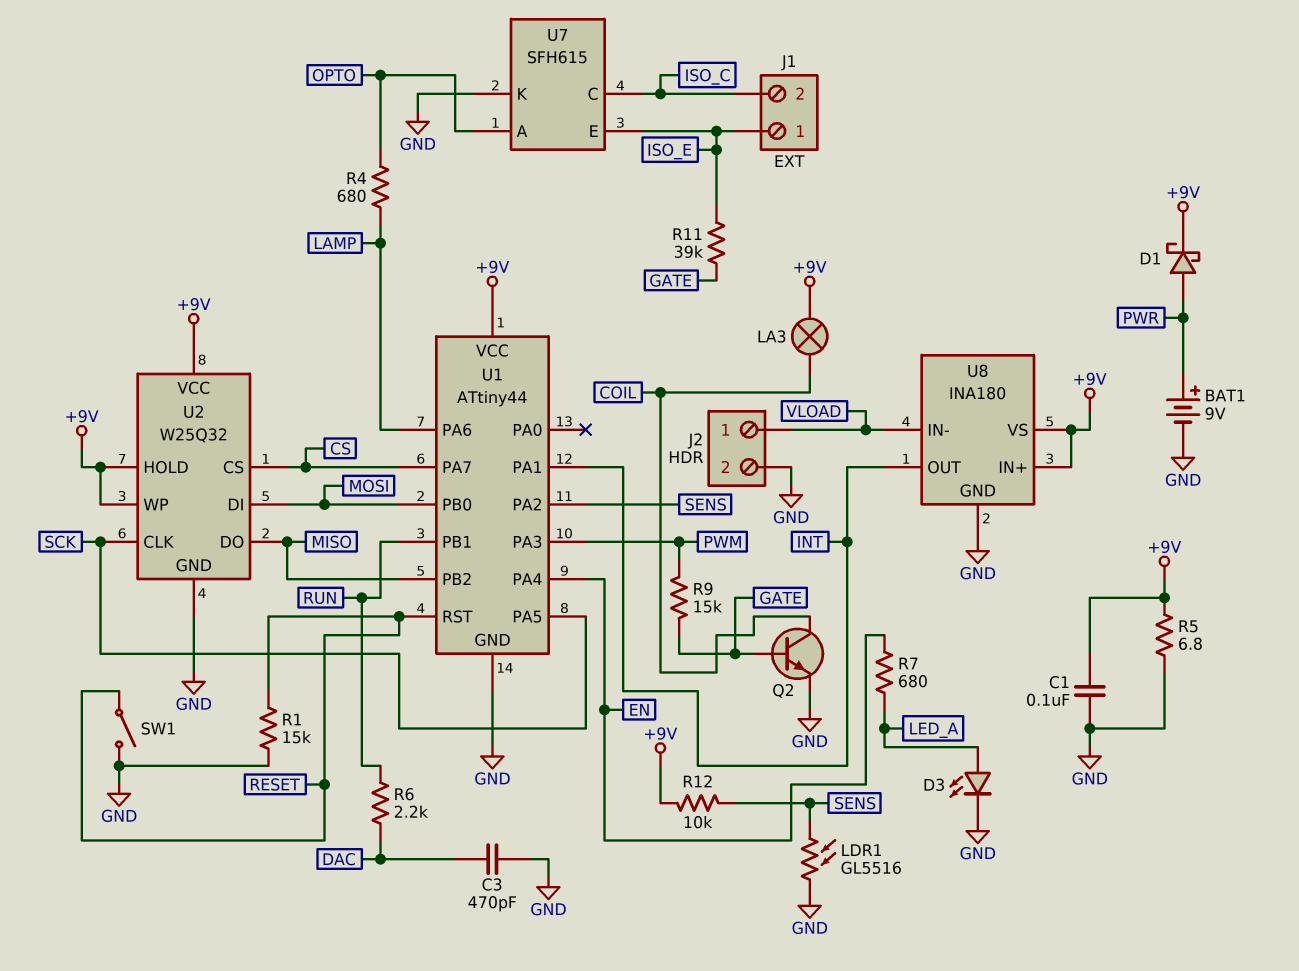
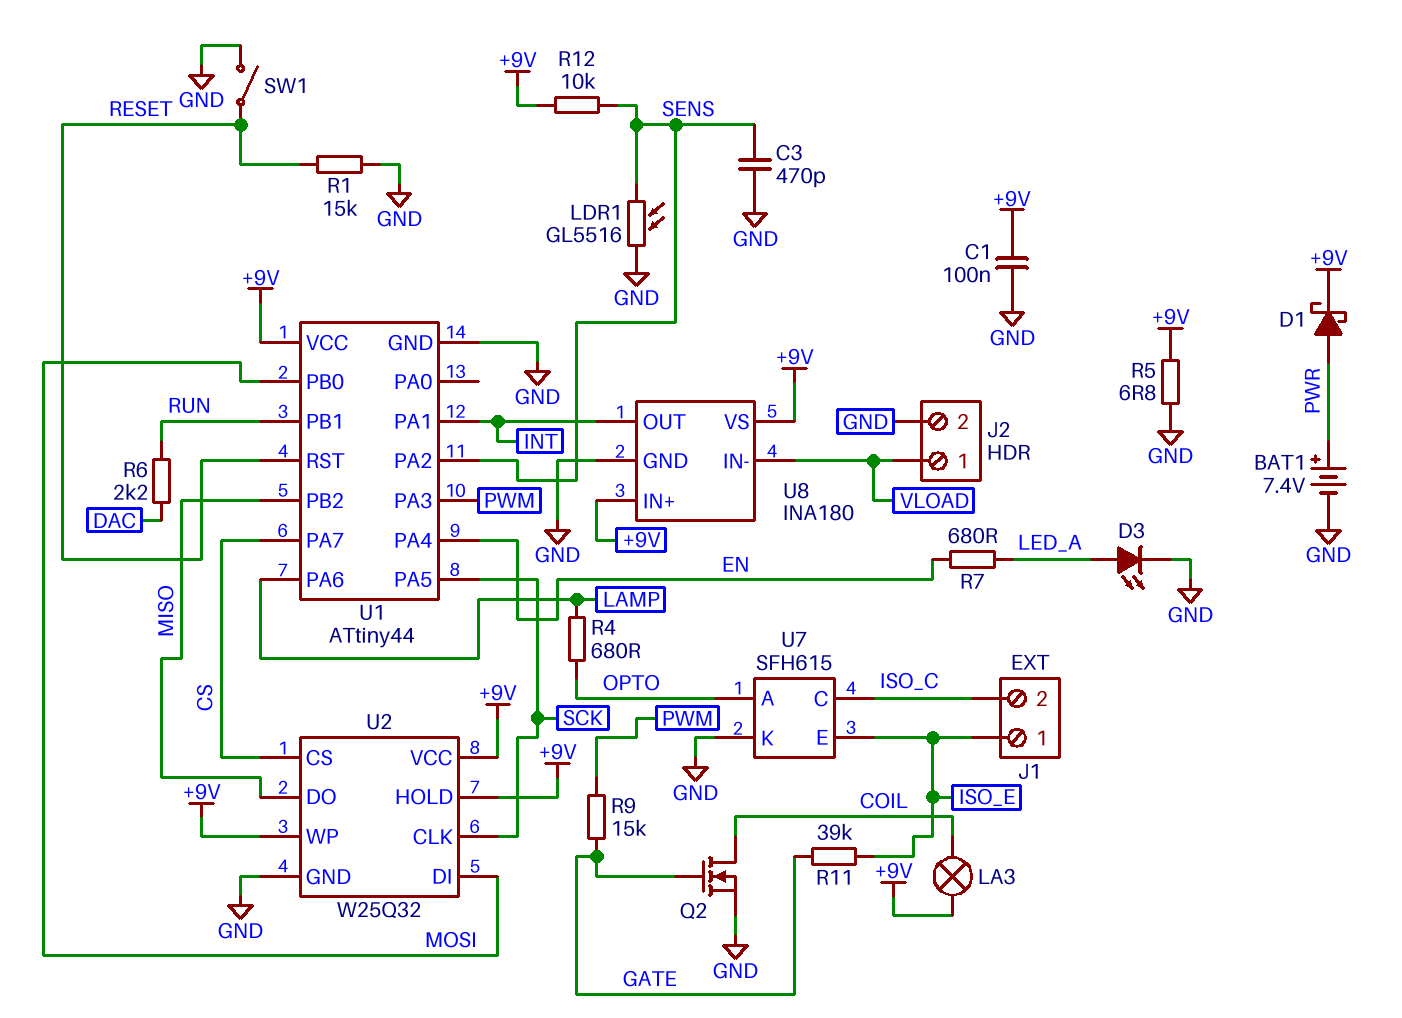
BAT1: 9V (plus PWR, minus GND) -> 7.4V (plus PWR, minus GND)
C3: 470pF (DAC, GND) -> 470pF (GND, SENS)
Q2: NPN (B GATE, C COIL, E GND) -> NMOS (G GATE, D COIL, S GND)

